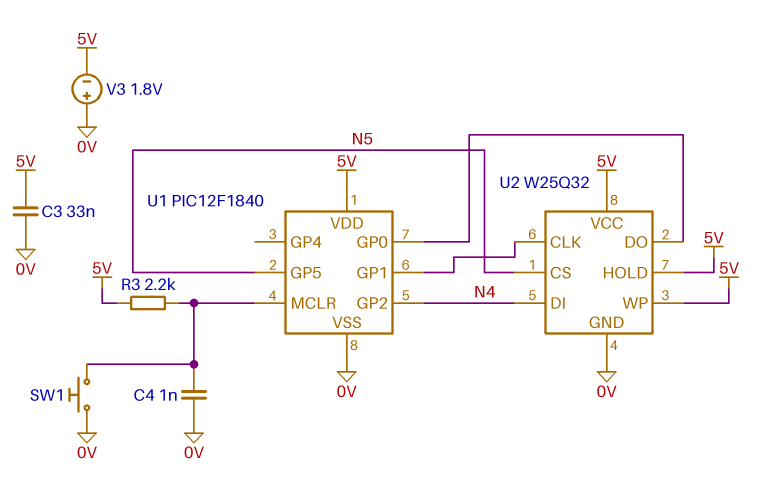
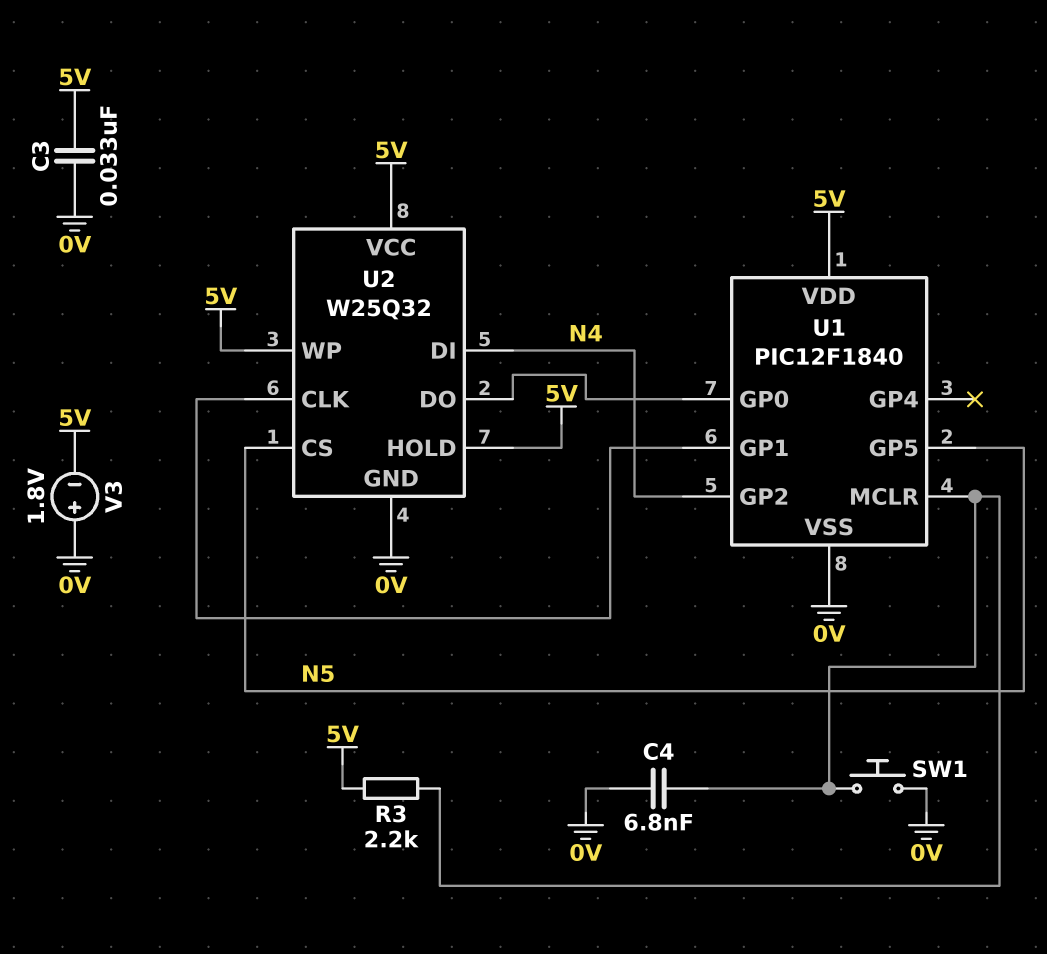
C4: 1nF (0V, U1/MCLR) -> 6.8nF (0V, U1/MCLR)

